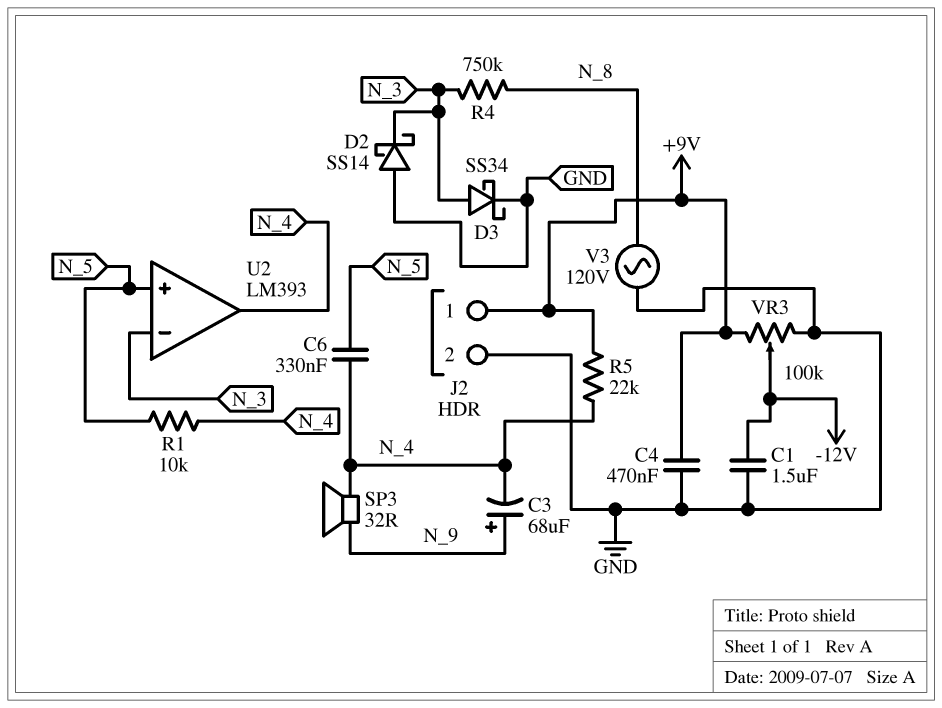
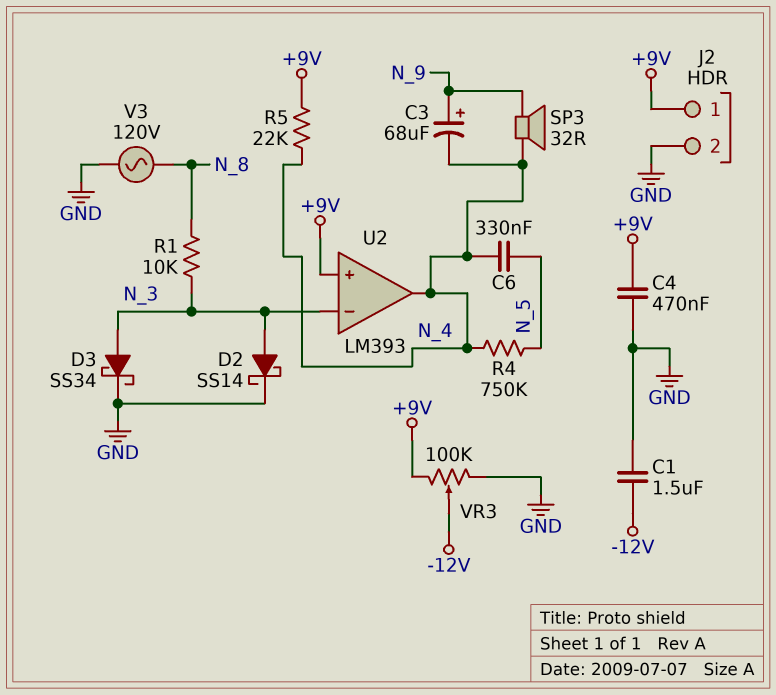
D2: schottky SS14 (A GND, K N_3) -> schottky SS14 (A N_3, K GND)
R1: 10k (N_4, N_5) -> 10k (N_3, N_8)
R4: 750k (N_3, N_8) -> 750k (N_4, N_5)
U2 pin in+: N_5 -> +9V

